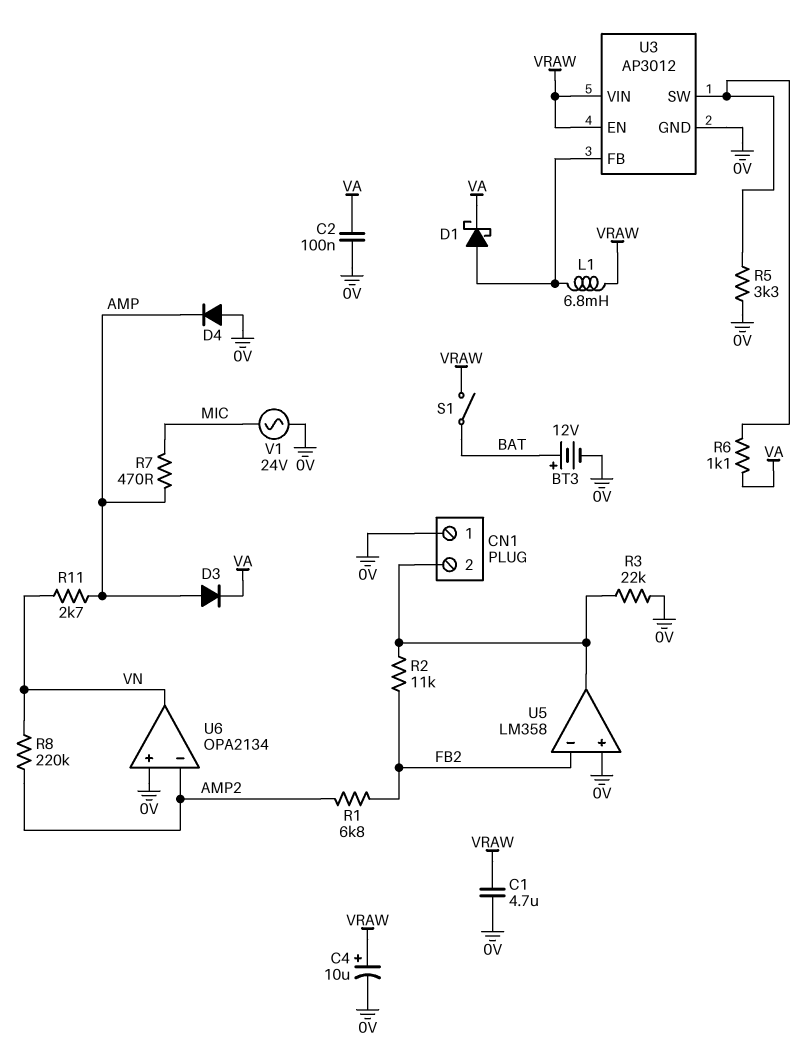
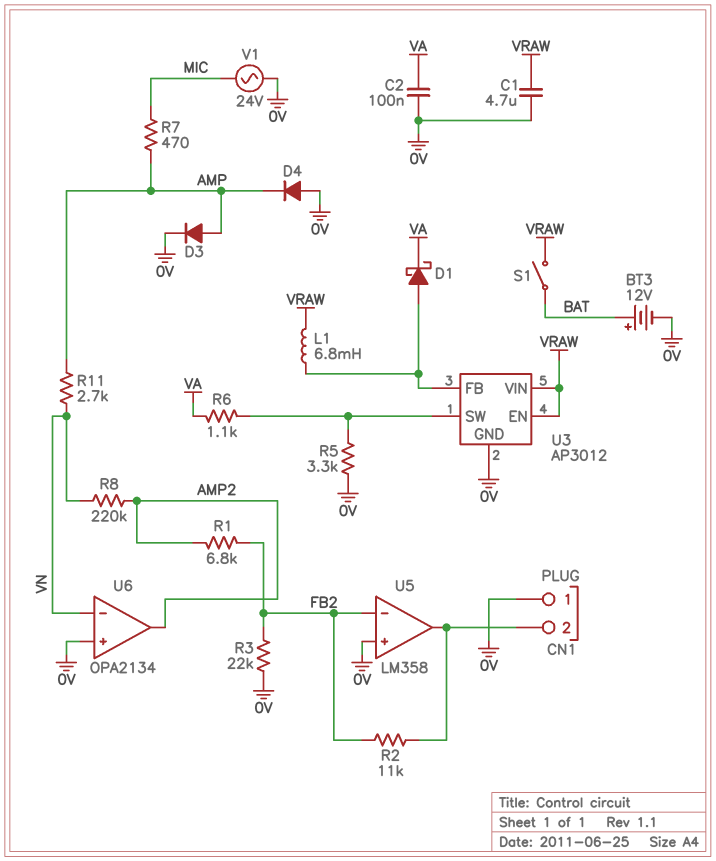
C4: 10uF (plus VRAW, minus 0V) -> none
D3: diode (A AMP, K VA) -> diode (A AMP, K 0V)
R3: 22k (0V, CN1/2) -> 22k (0V, FB2)
U6 pin in-: AMP2 -> VN
U6 pin out: VN -> AMP2

